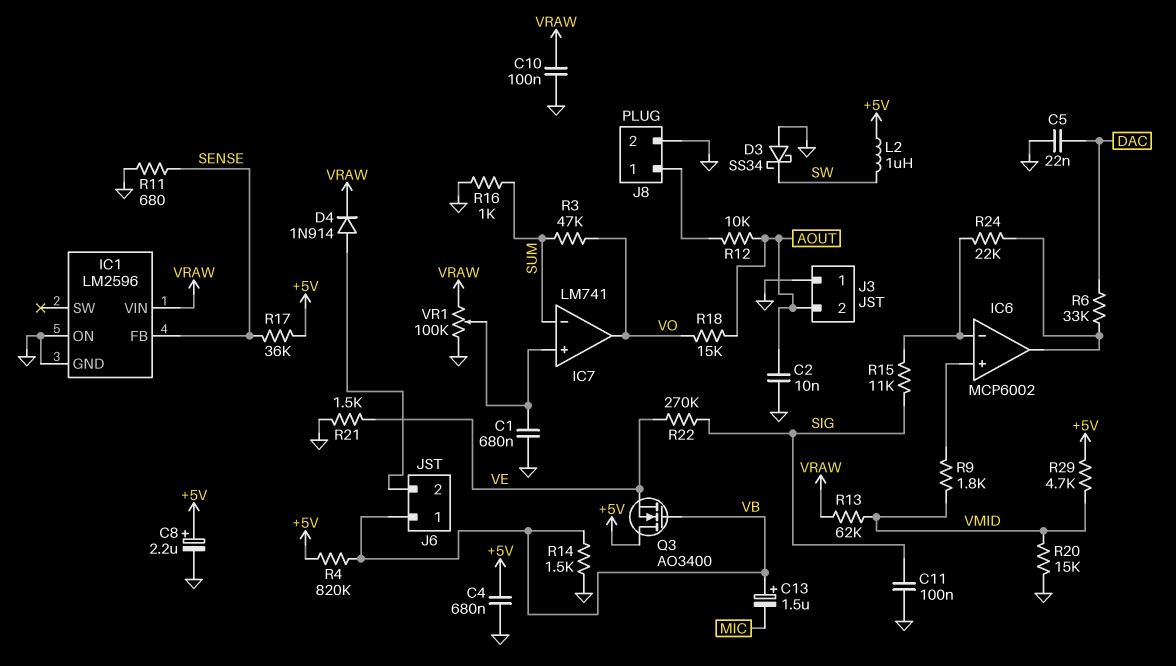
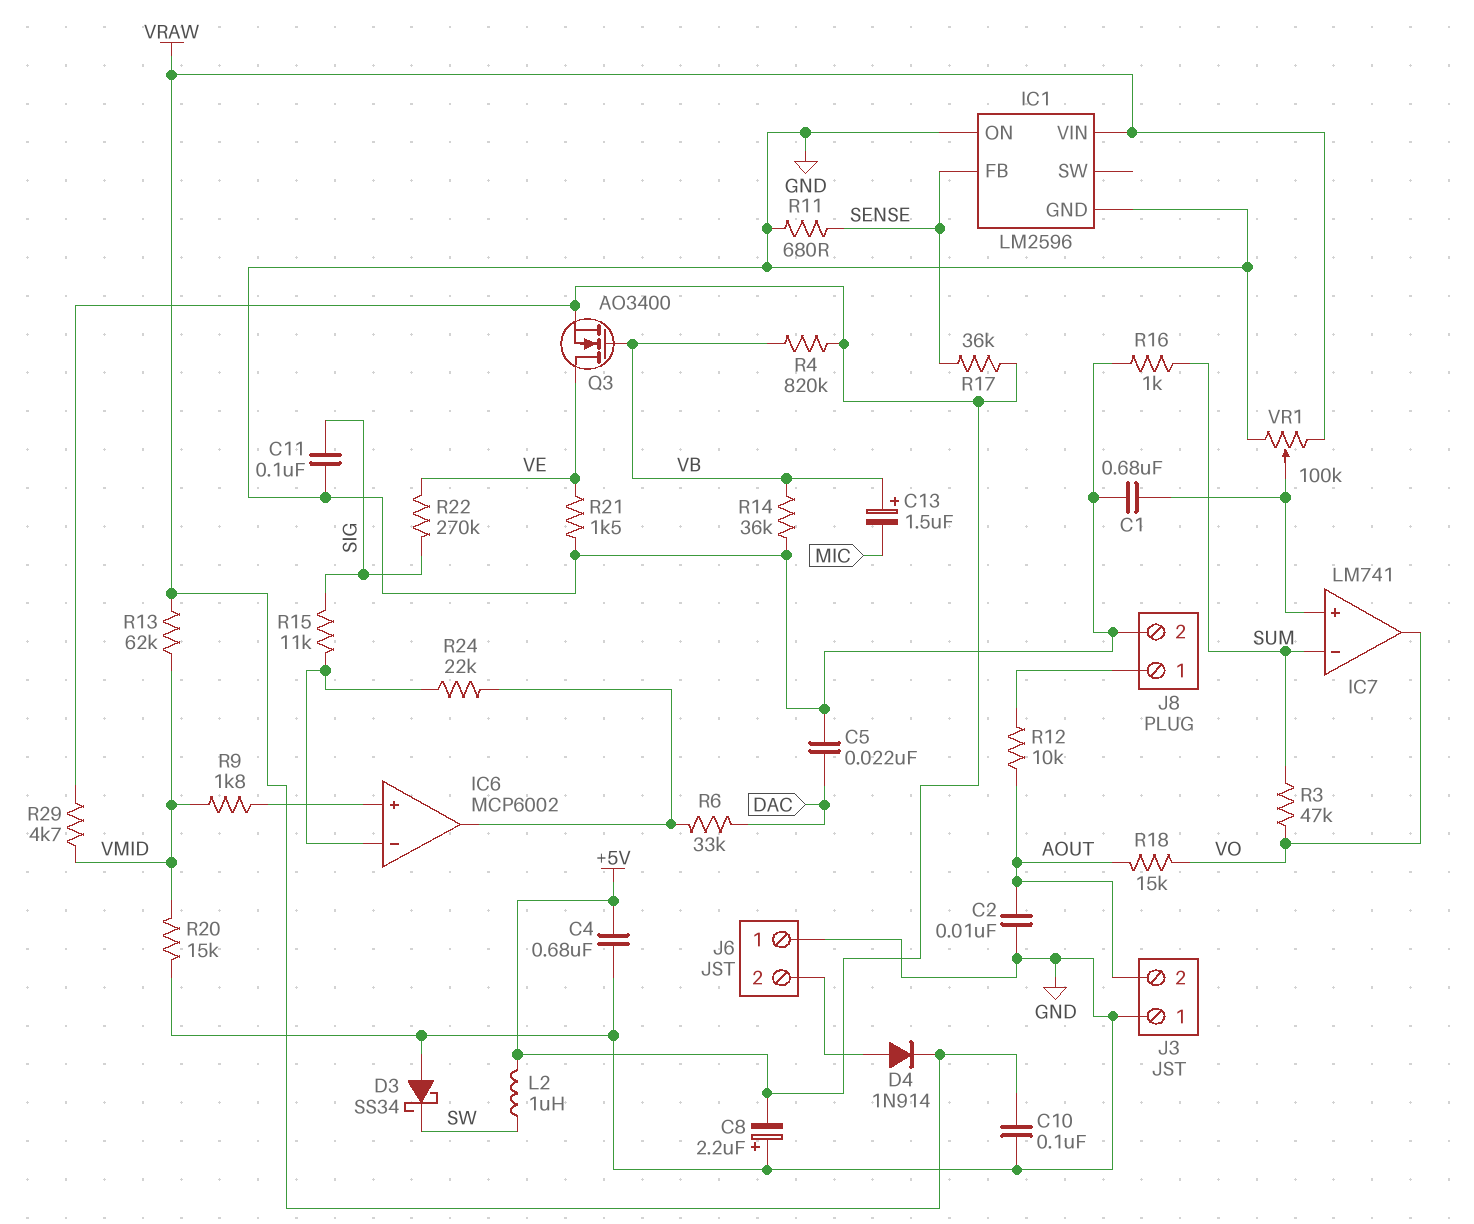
C8: 2.2uF (plus +5V, minus GND) -> 2.2uF (plus GND, minus +5V)
J6 pin 1: VB -> GND
Q3: NMOS AO3400 (G VB, D +5V, S VE) -> NMOS AO3400 (G VB, D VE, S +5V)
R14: 1.5k (GND, VB) -> 36k (GND, VB)

